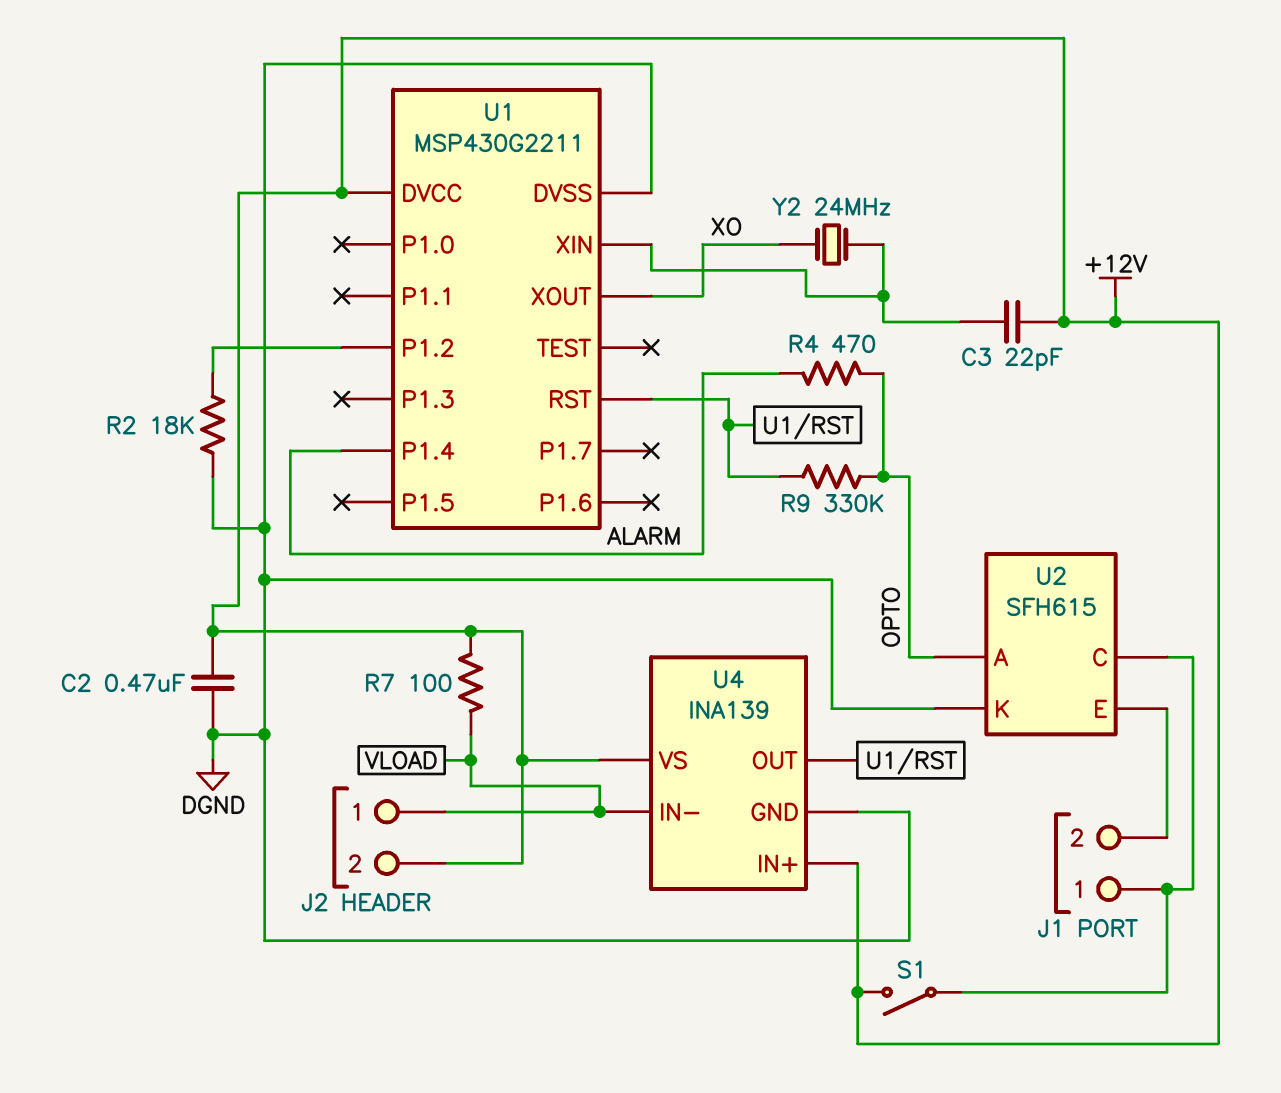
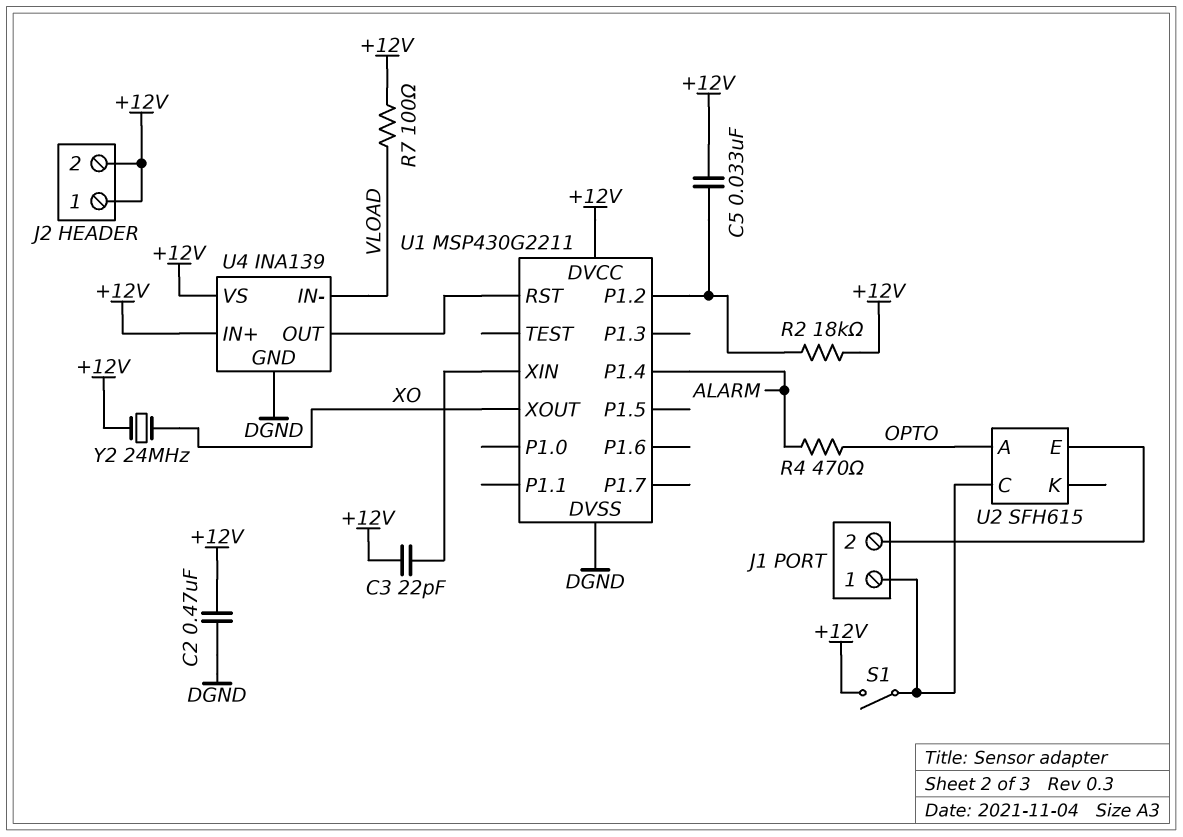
C5: none -> 33nF (+12V, U1/P1.2)
J2 pin 1: VLOAD -> +12V
R2: 18k (DGND, U1/P1.2) -> 18k (+12V, U1/P1.2)
R9: 330k (OPTO, U1/RST) -> none
U2 pin K: DGND -> none
Y2: 24MHz (U1/XIN, XO) -> 24MHz (+12V, XO)

